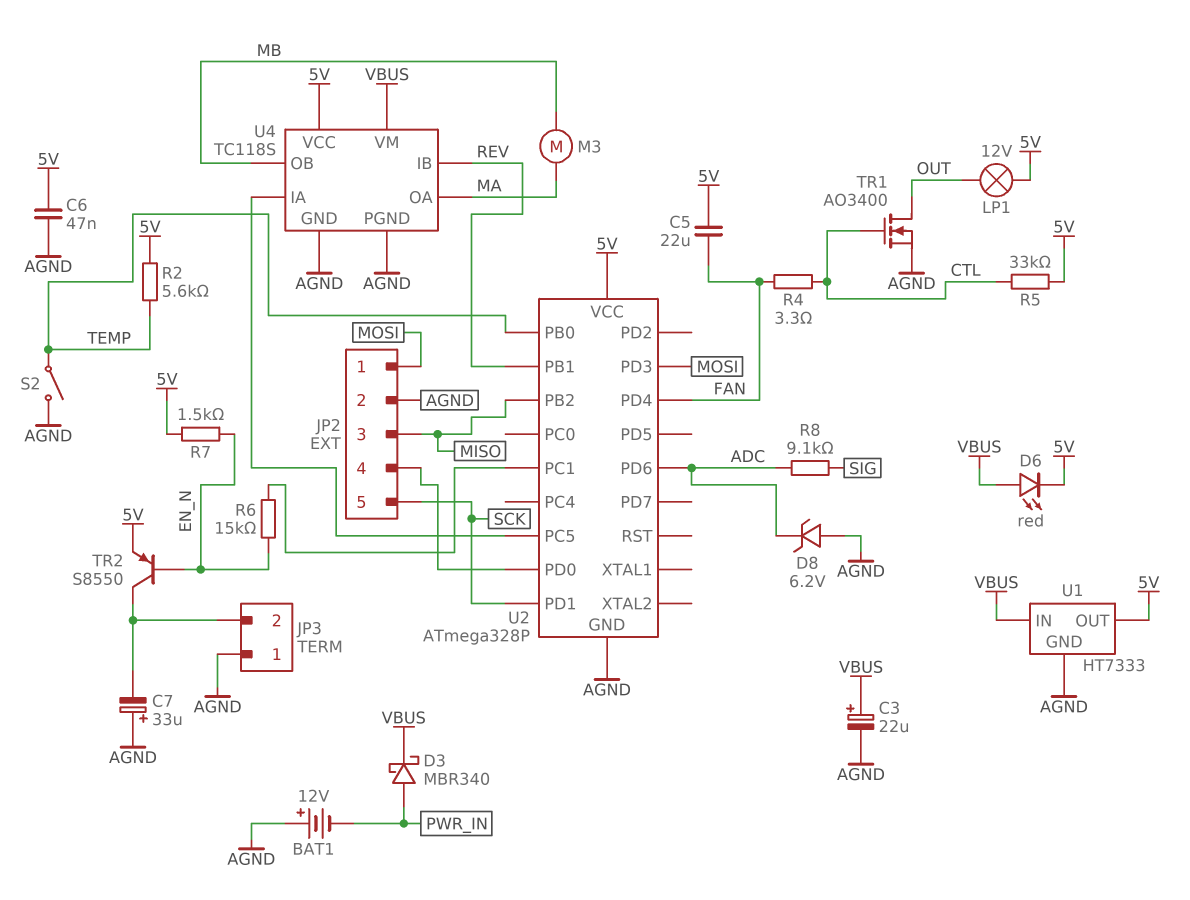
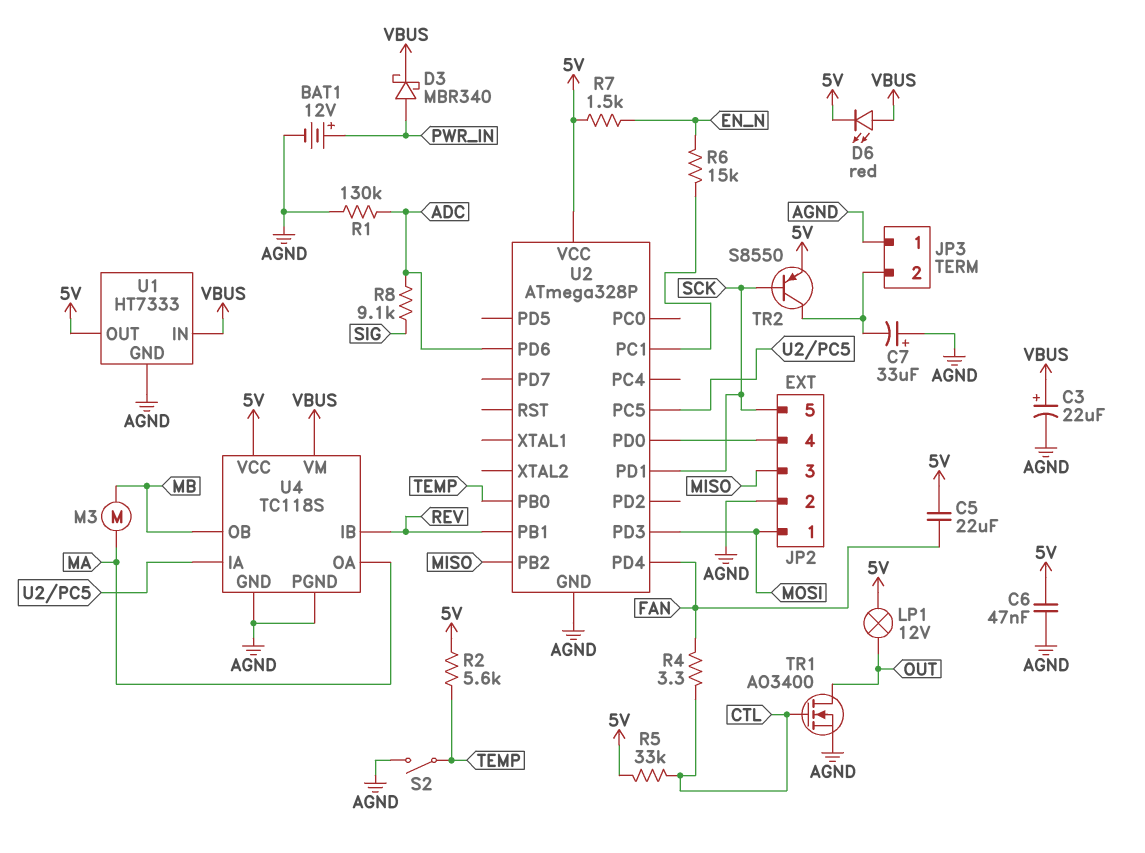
BAT1: 12V (plus AGND, minus PWR_IN) -> 12V (plus PWR_IN, minus AGND)
D8: zener 6.2V (A AGND, K ADC) -> none
R1: none -> 130k (ADC, AGND)
TR2: PNP S8550 (B EN_N, C JP3/2, E 5V) -> PNP S8550 (B SCK, C JP3/2, E 5V)

